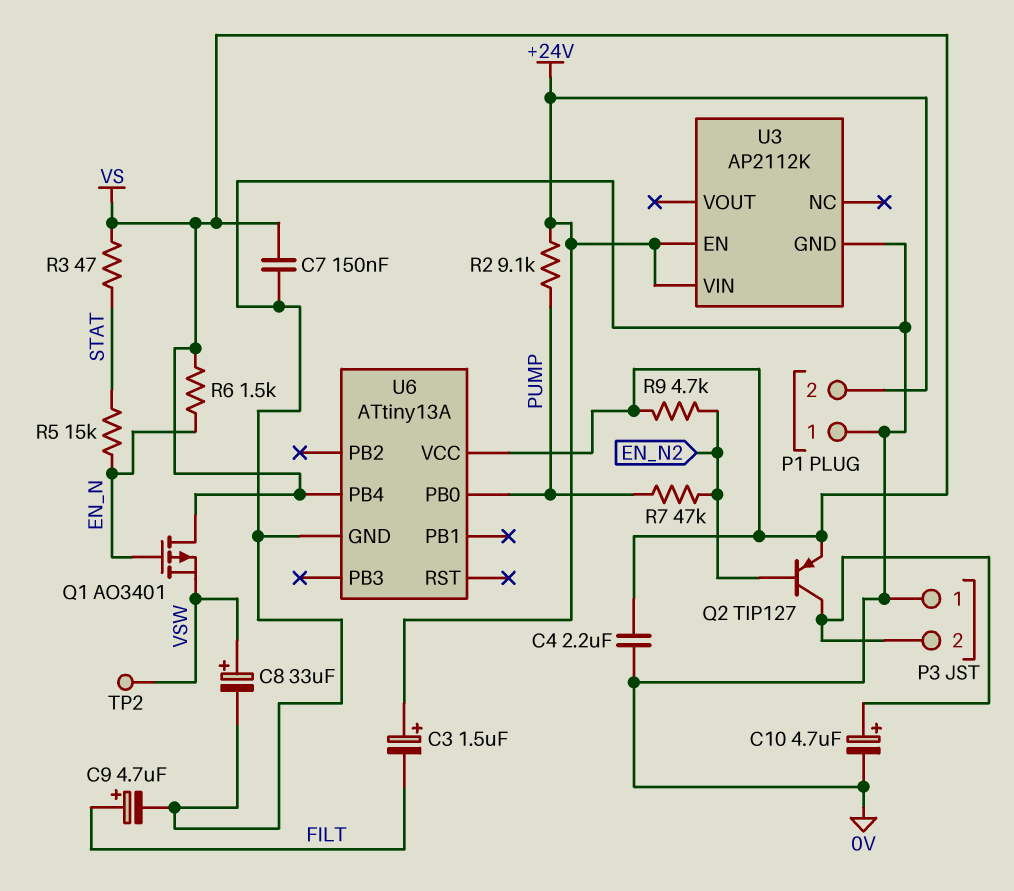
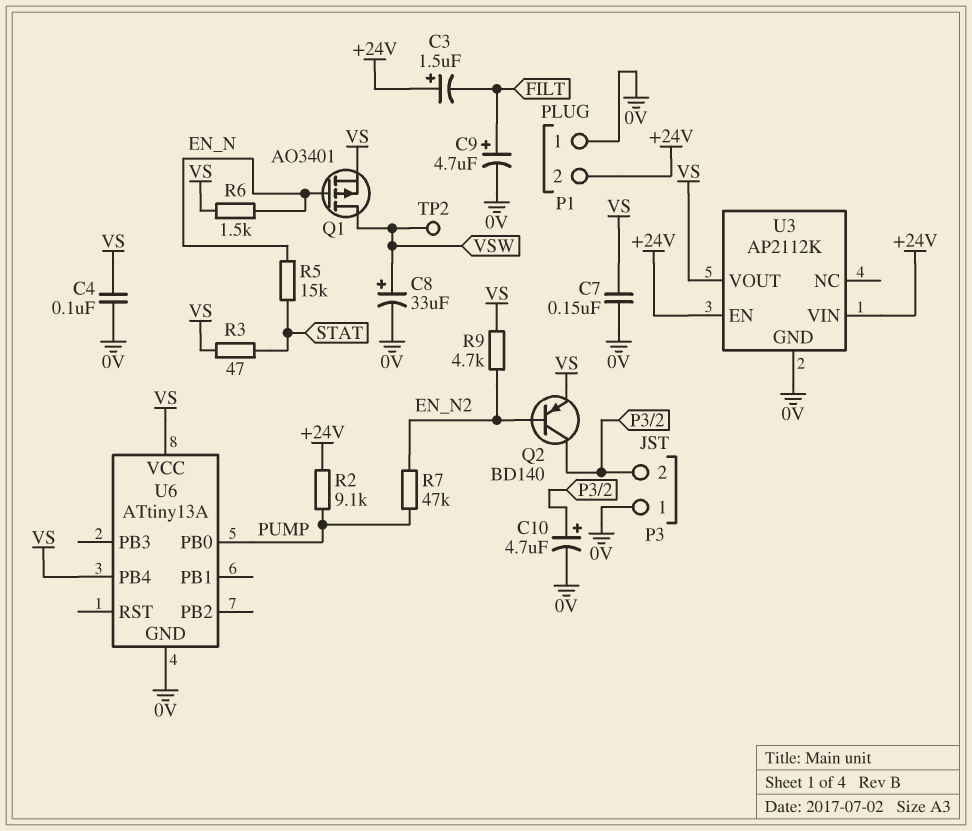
C4: 2.2uF (0V, VS) -> 100nF (0V, VS)
Q1: PMOS AO3401 (G EN_N, D VS, S VSW) -> PMOS AO3401 (G EN_N, D VSW, S VS)
Q2: PNP TIP127 (B EN_N2, C P3/2, E VS) -> PNP BD140 (B EN_N2, C P3/2, E VS)
U3 pin VOUT: none -> VS

